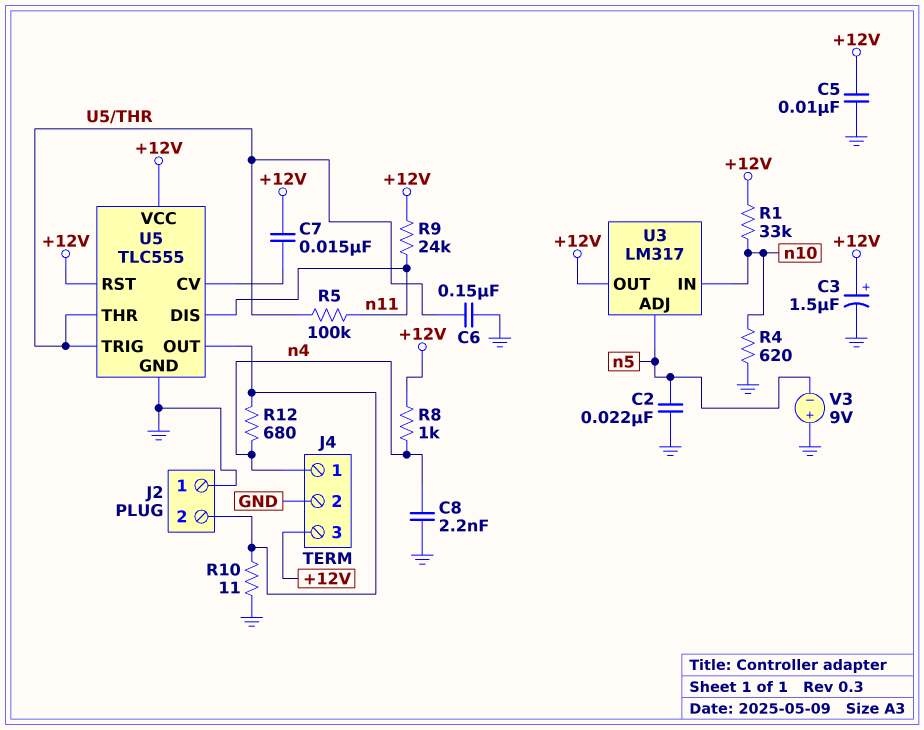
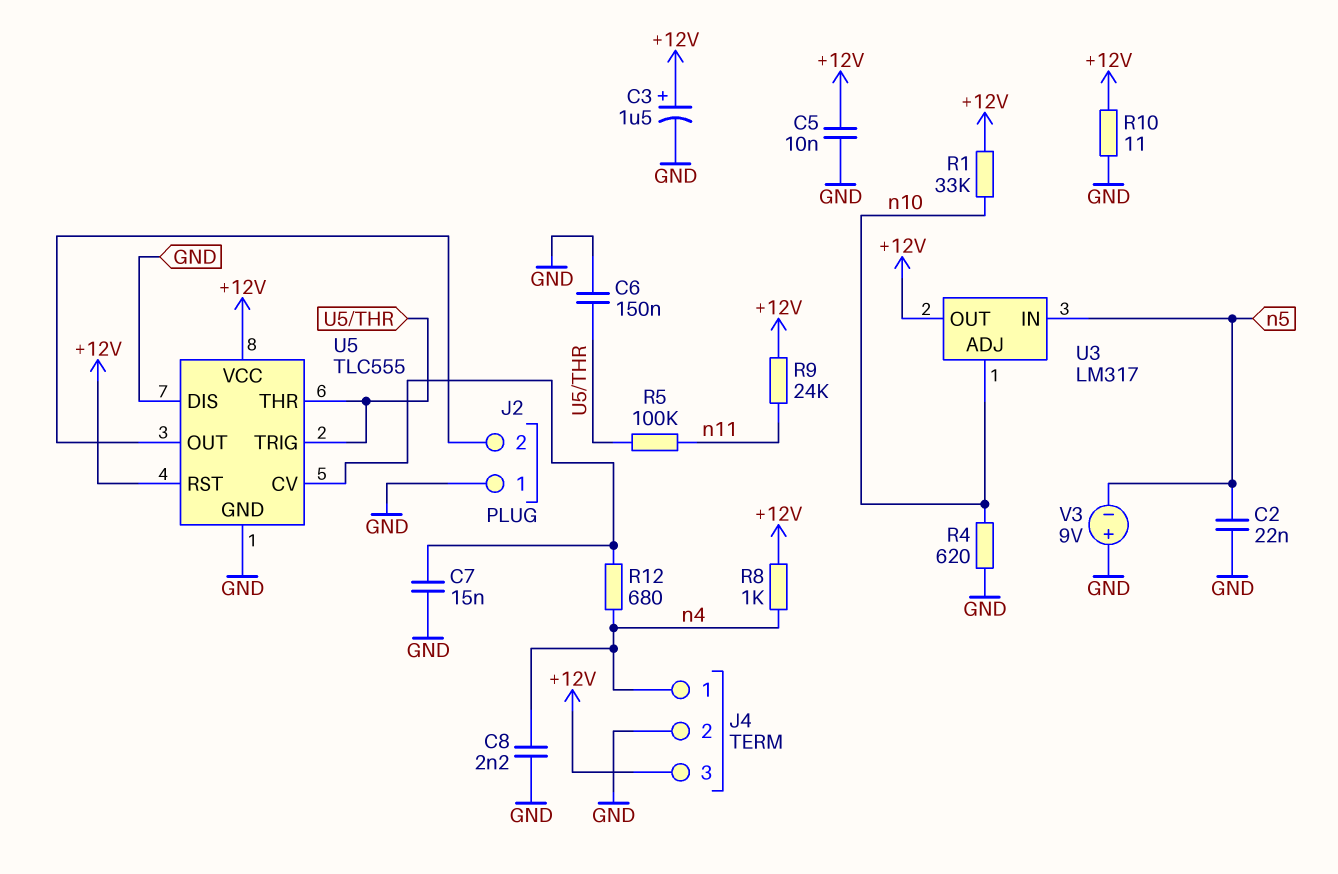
C7: 15nF (+12V, U5/CV) -> 15nF (GND, U5/CV)
R10: 11 (GND, J2/2) -> 11 (+12V, GND)
R12: 680 (J2/2, n4) -> 680 (U5/CV, n4)
U3 pin ADJ: n5 -> n10
U3 pin IN: n10 -> n5
U5 pin DIS: n11 -> GND

